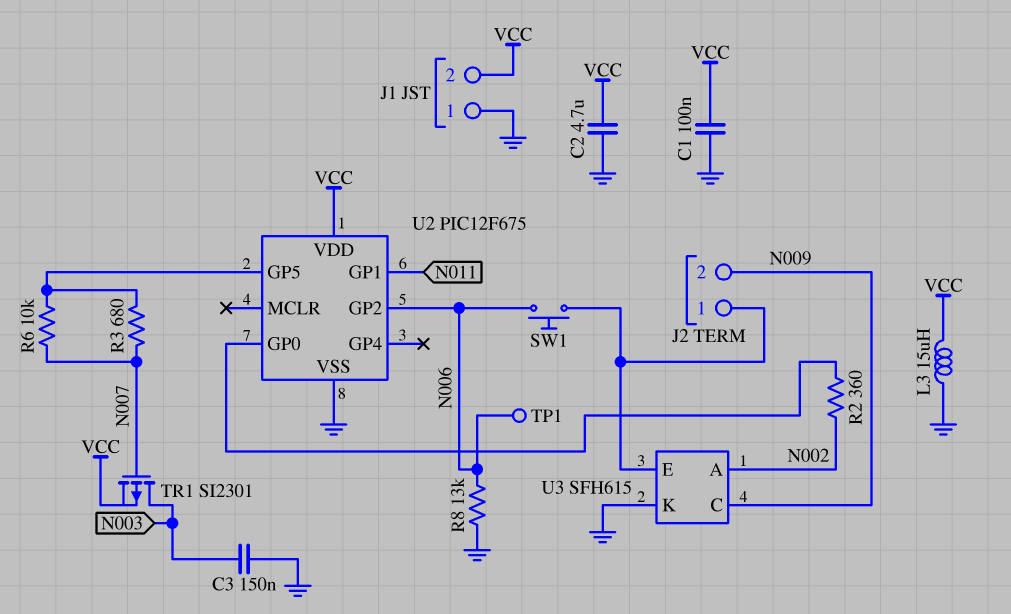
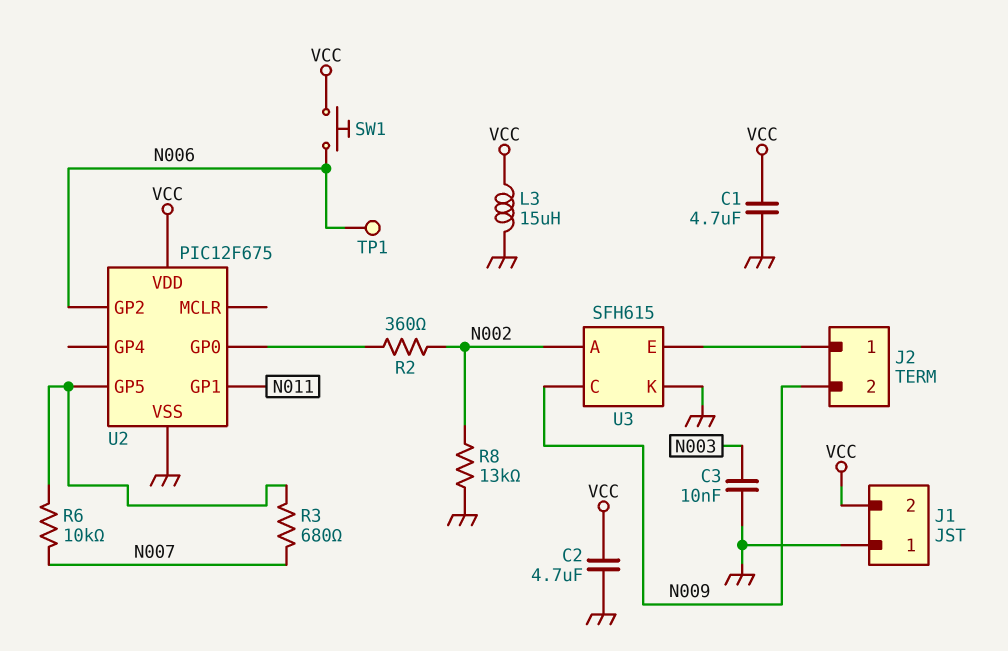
C1: 100nF (GND, VCC) -> 4.7uF (GND, VCC)
C3: 150nF (GND, N003) -> 10nF (GND, N003)
R8: 13k (GND, N006) -> 13k (GND, N002)
SW1: button (J2/1, N006) -> button (N006, VCC)
TR1: PMOS SI2301 (G N007, D N003, S VCC) -> none

